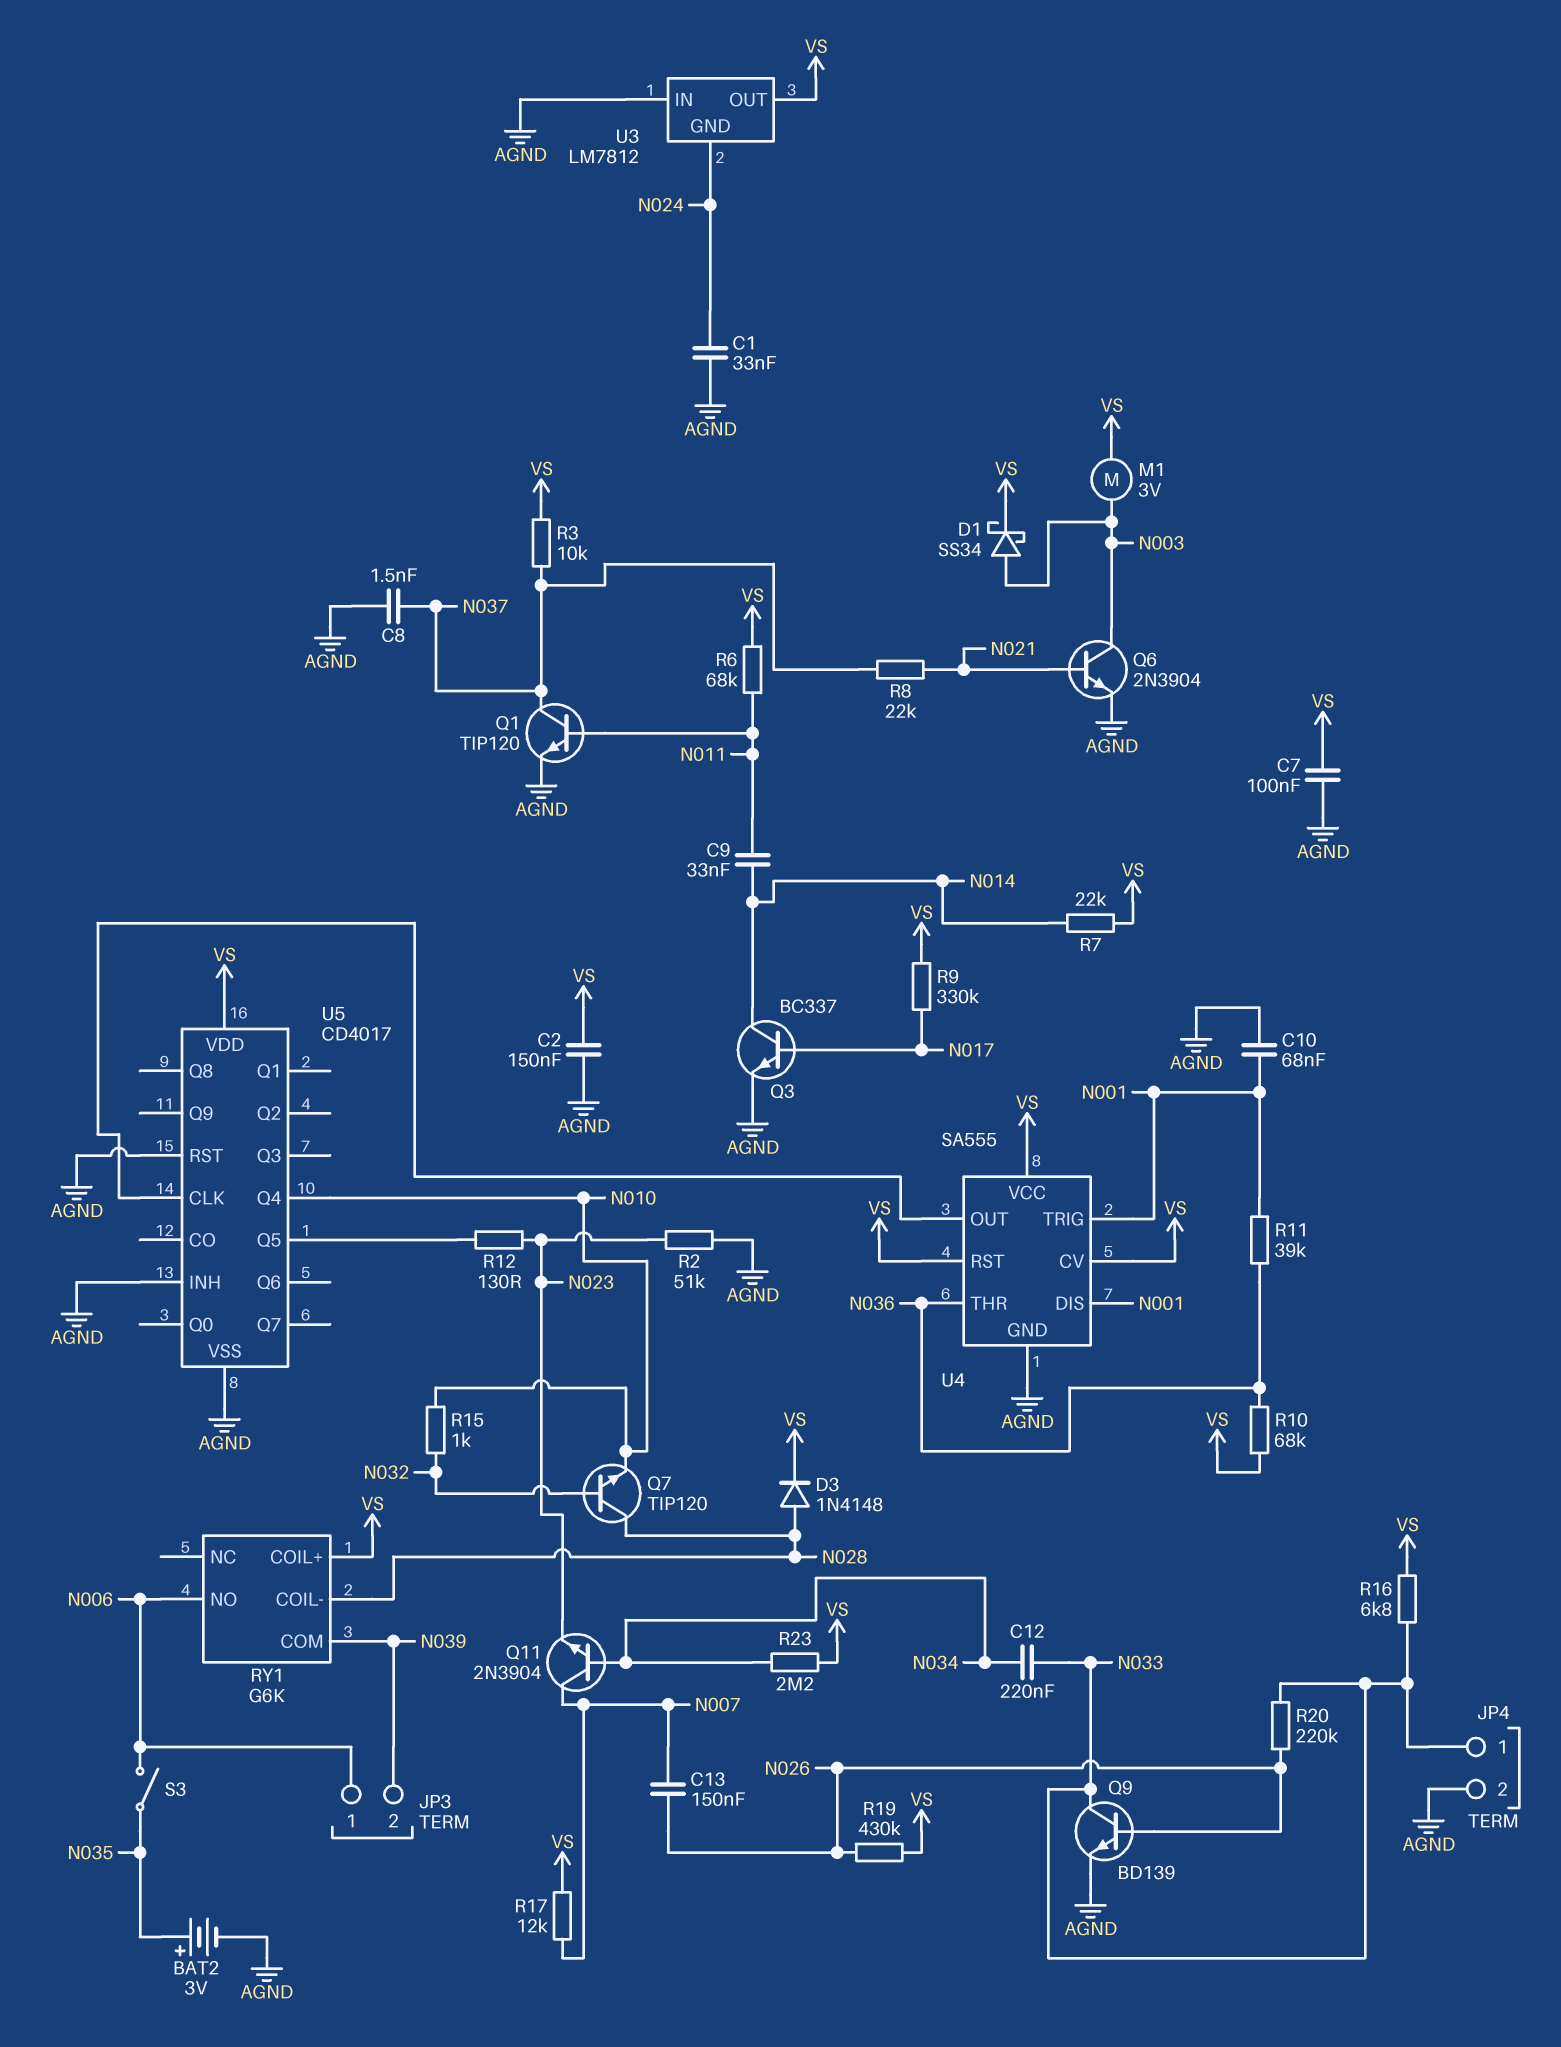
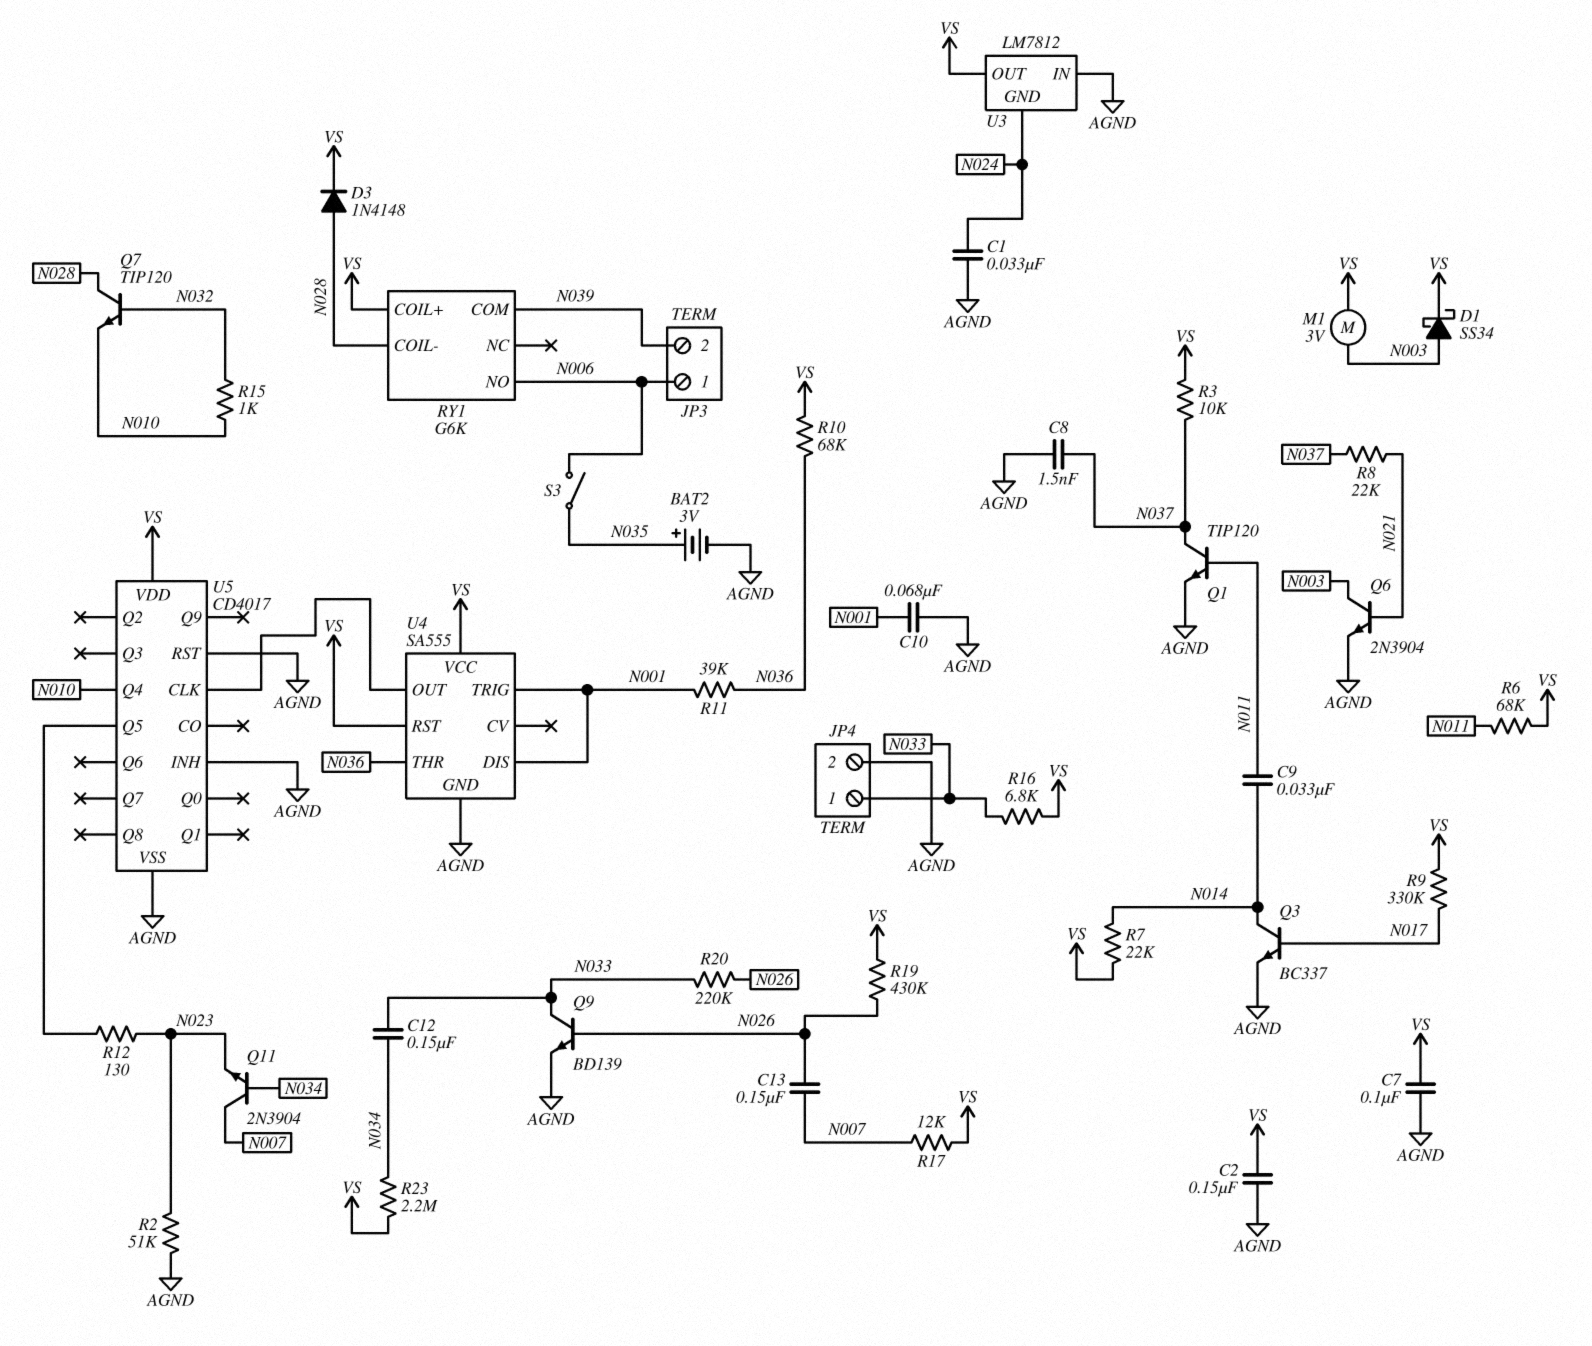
C12: 220nF (N033, N034) -> 150nF (N033, N034)
U4 pin CV: VS -> none

